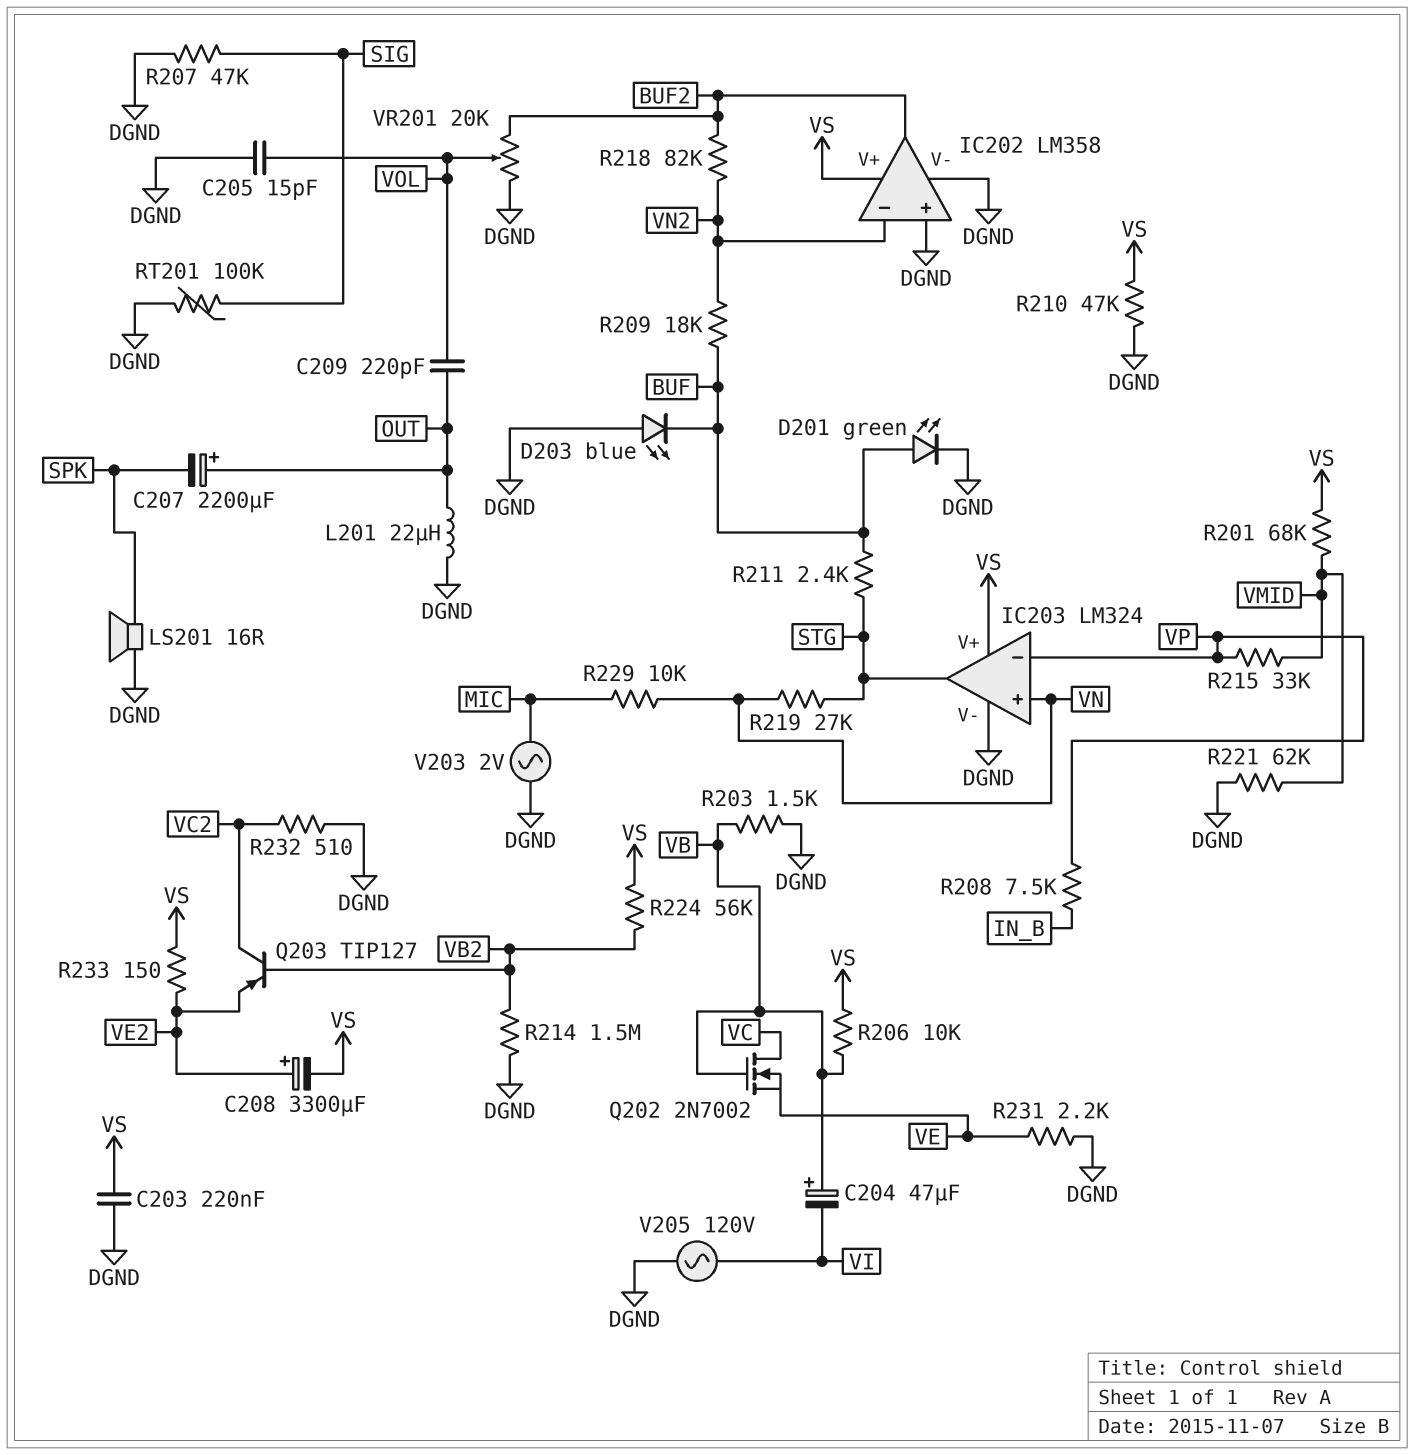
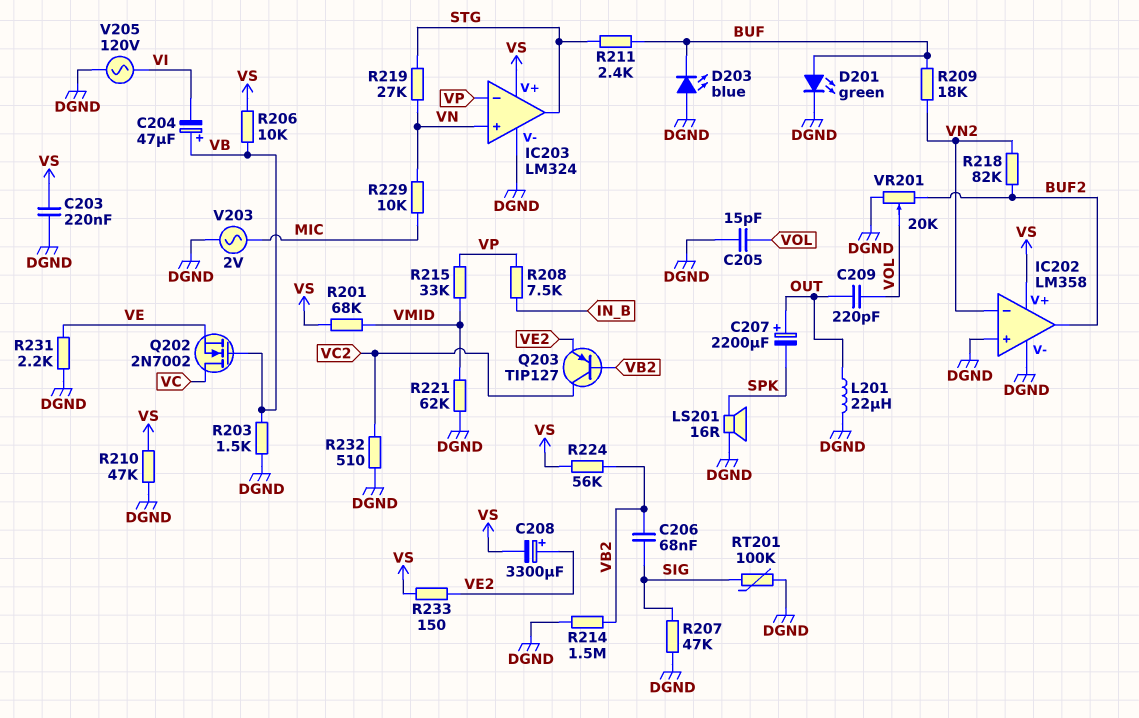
C206: none -> 68nF (SIG, VB2)

